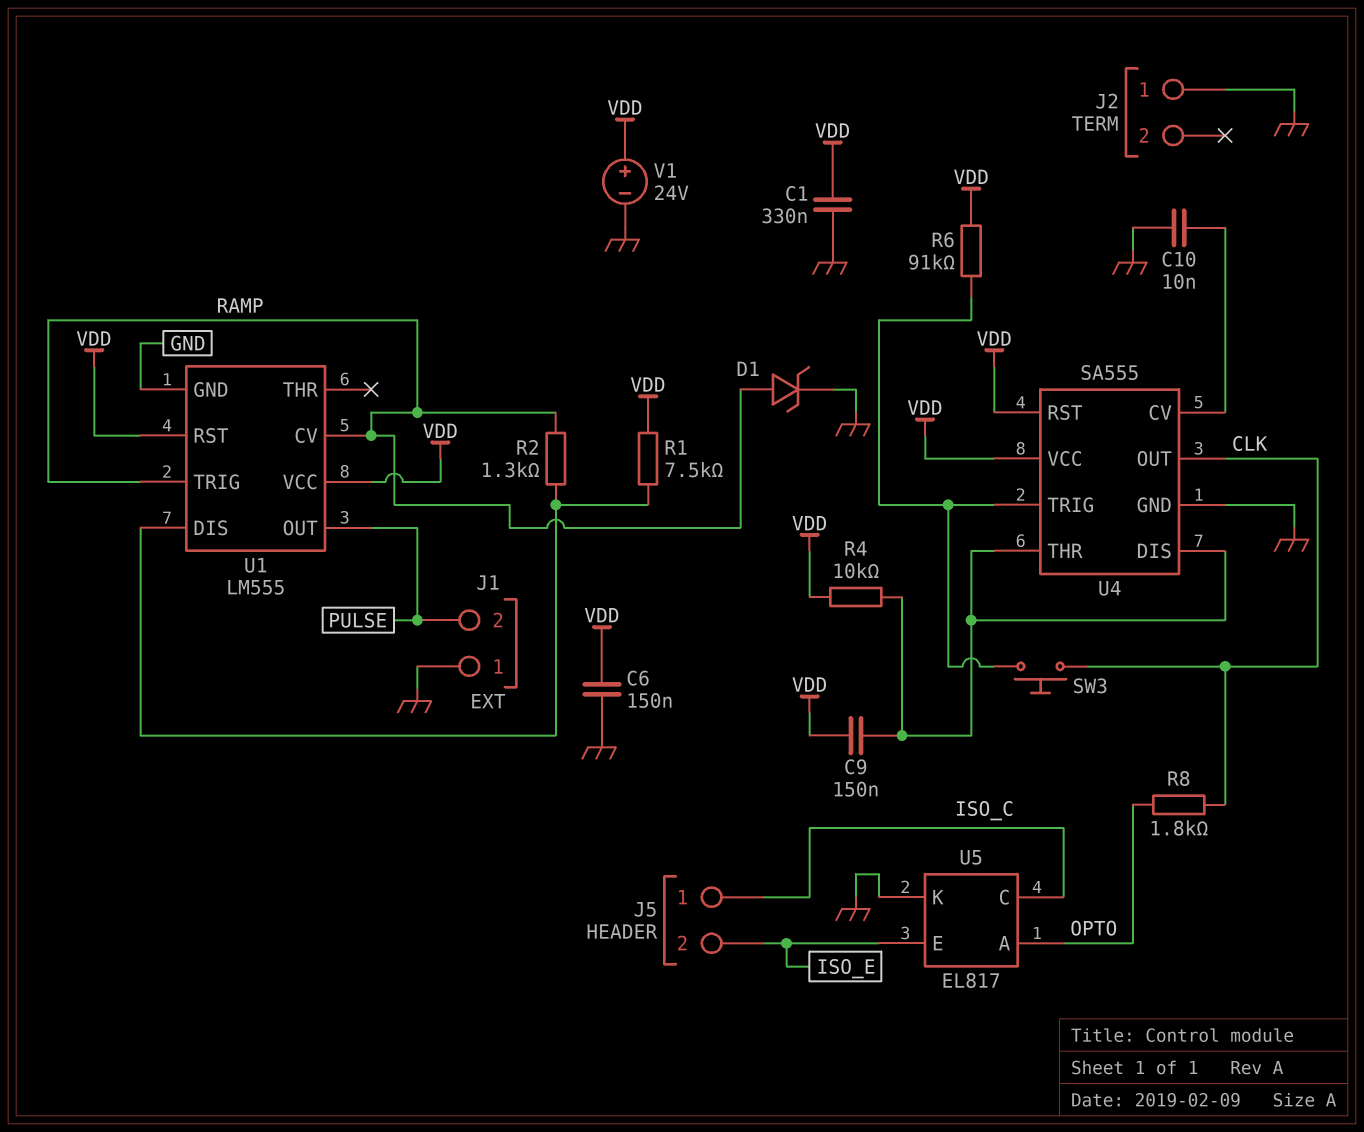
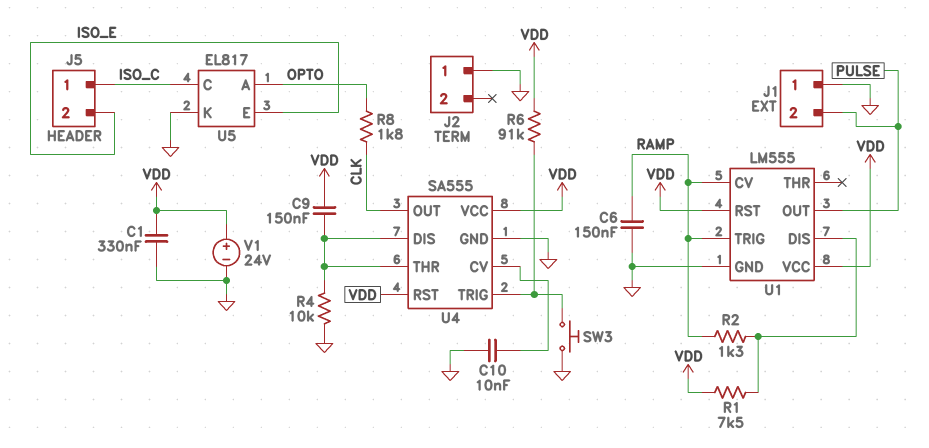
C6: 150nF (GND, VDD) -> 150nF (GND, RAMP)
D1: zener (A RAMP, K GND) -> none
R4: 10k (U4/DIS, VDD) -> 10k (GND, U4/DIS)
SW3: button (CLK, U4/TRIG) -> button (GND, U4/TRIG)

